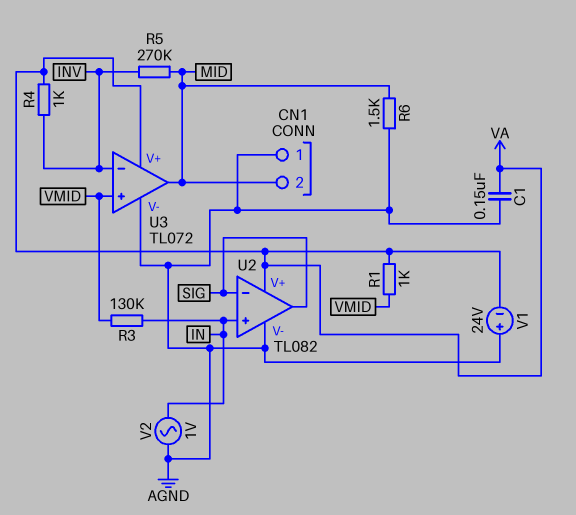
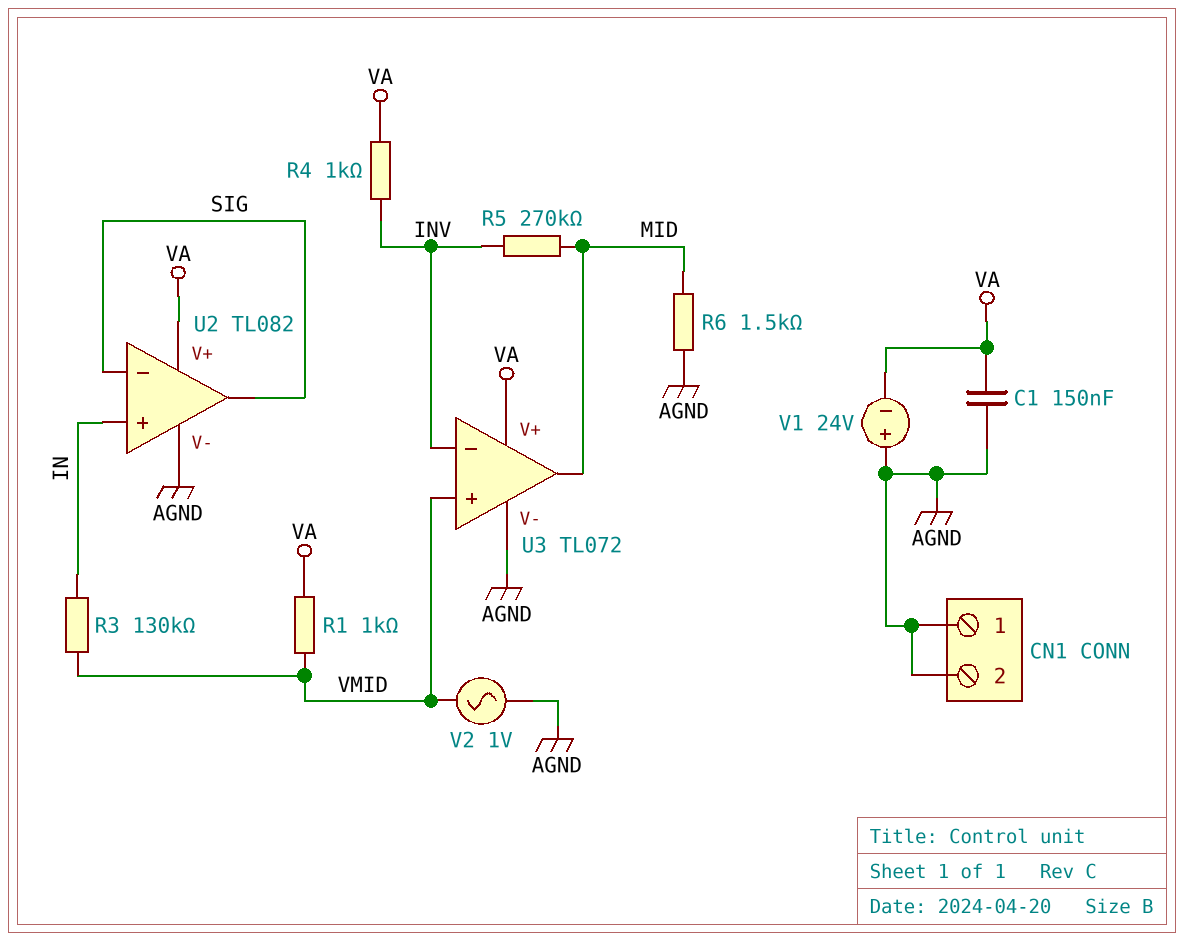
CN1 pin 2: MID -> AGND
V2: AC 1V (AGND, IN) -> AC 1V (AGND, VMID)

